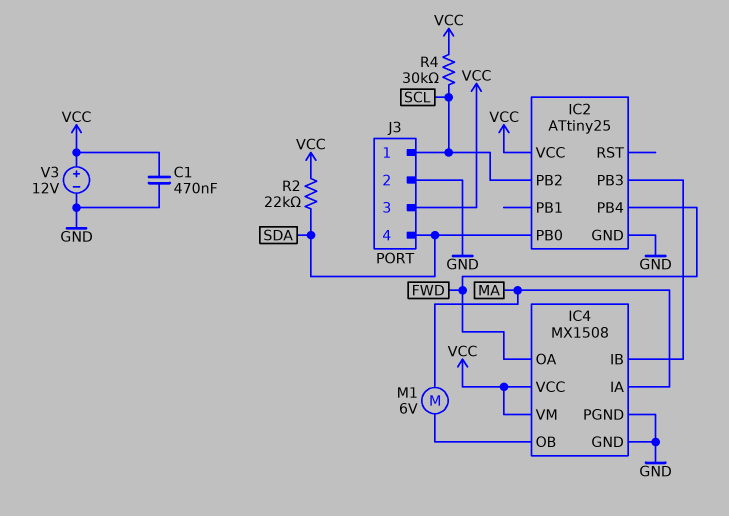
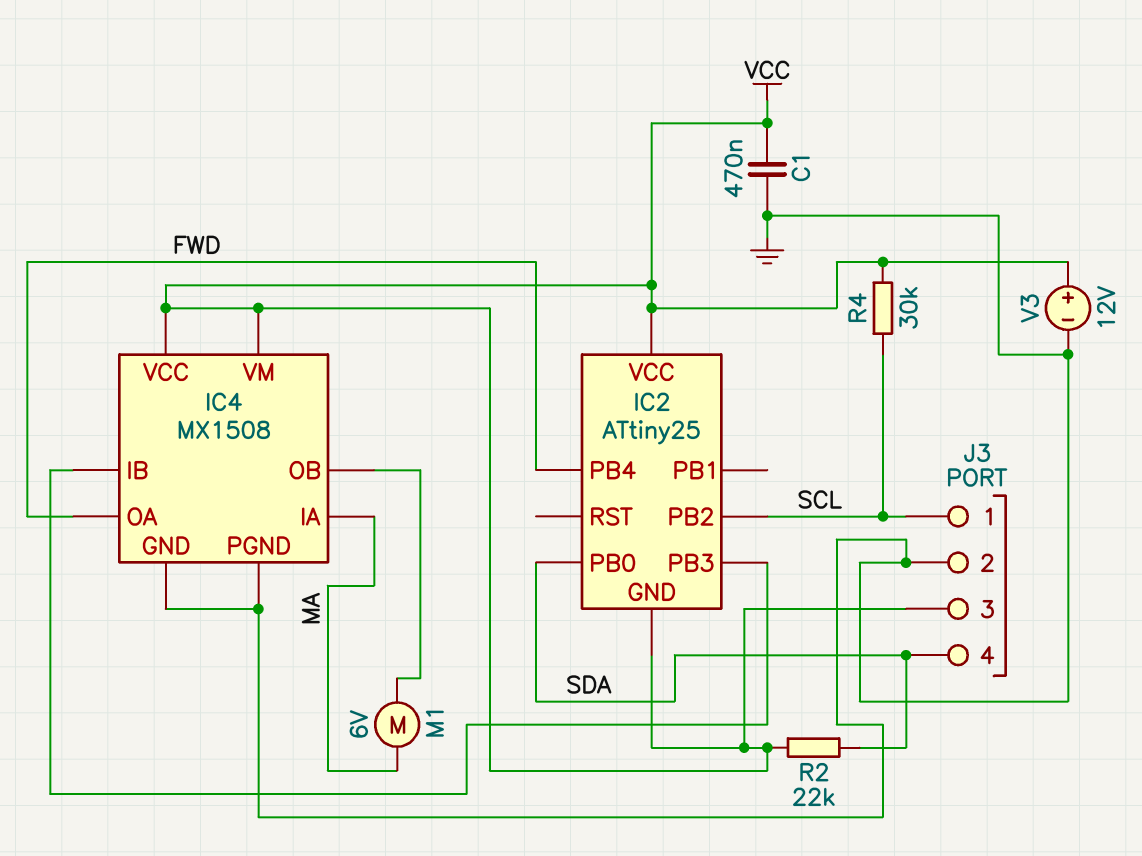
IC2 pin GND: GND -> VCC

